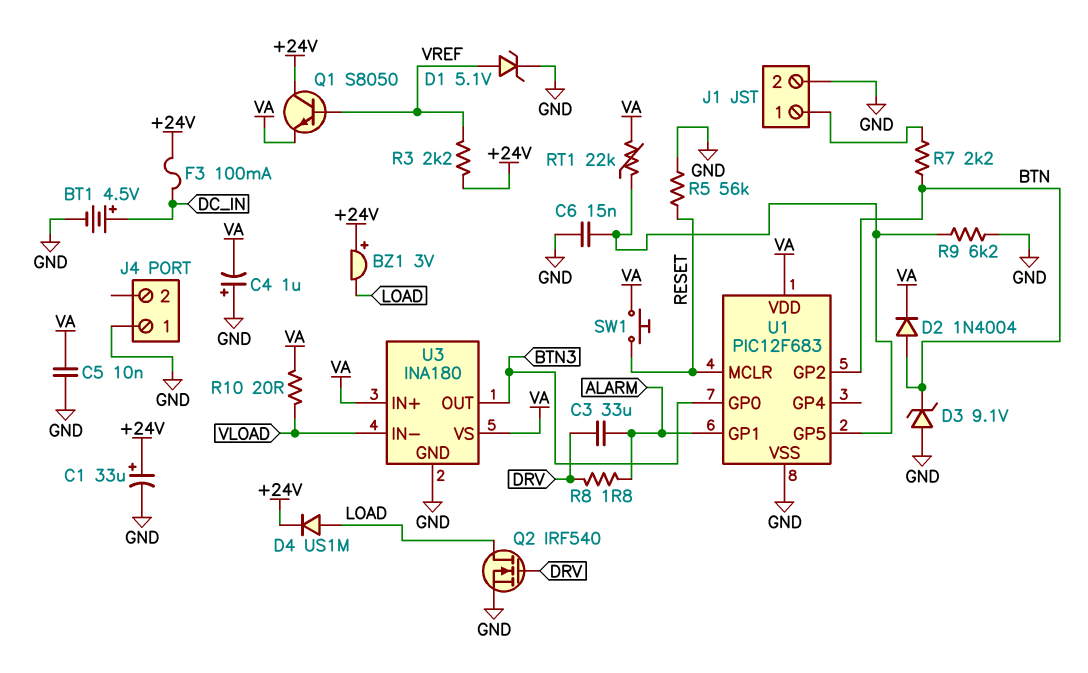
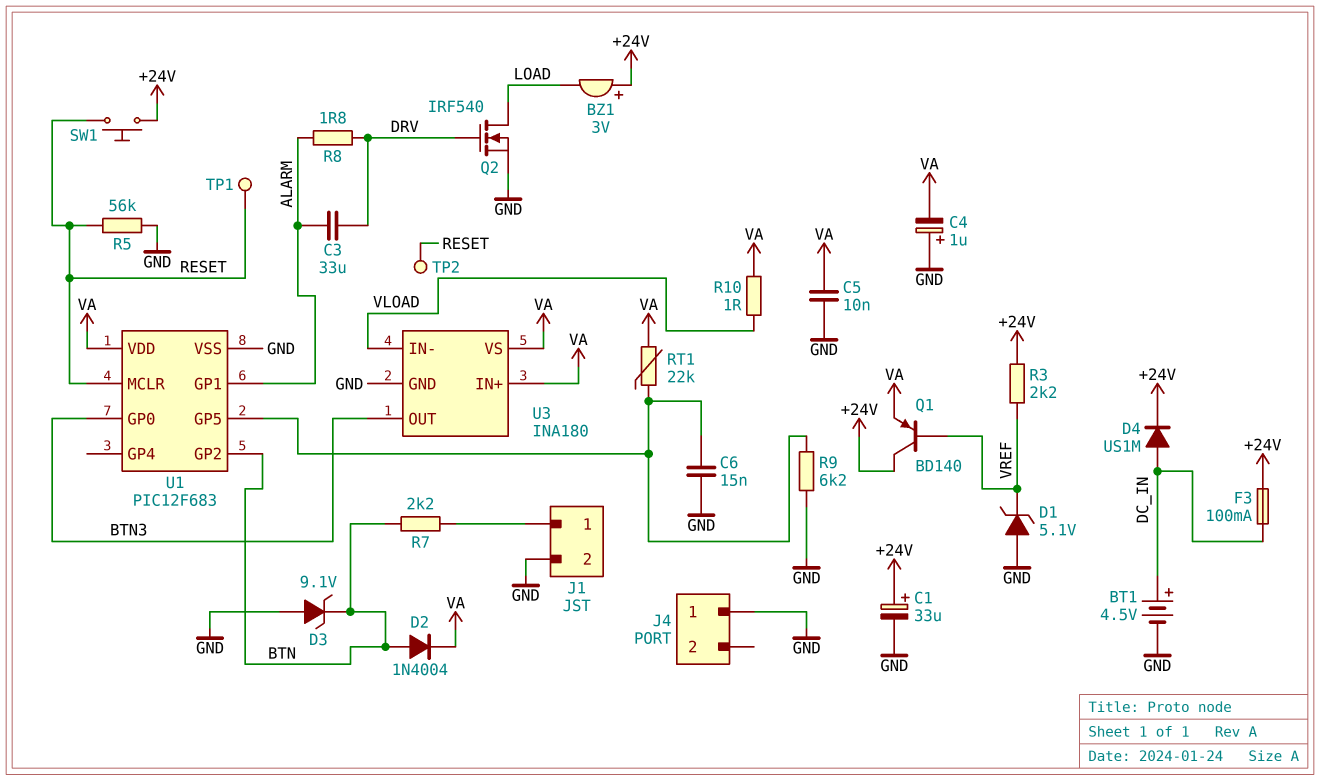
D1: zener 5.1V (A VREF, K GND) -> zener 5.1V (A GND, K VREF)
D4: diode US1M (A LOAD, K +24V) -> diode US1M (A DC_IN, K +24V)
Q1: NPN S8050 (B VREF, C +24V, E VA) -> PNP BD140 (B VREF, C +24V, E VA)
R10: 20 (VA, VLOAD) -> 1 (VA, VLOAD)
SW1: button (RESET, VA) -> button (+24V, RESET)
TP1: none -> test point (RESET)
TP2: none -> test point (RESET)

